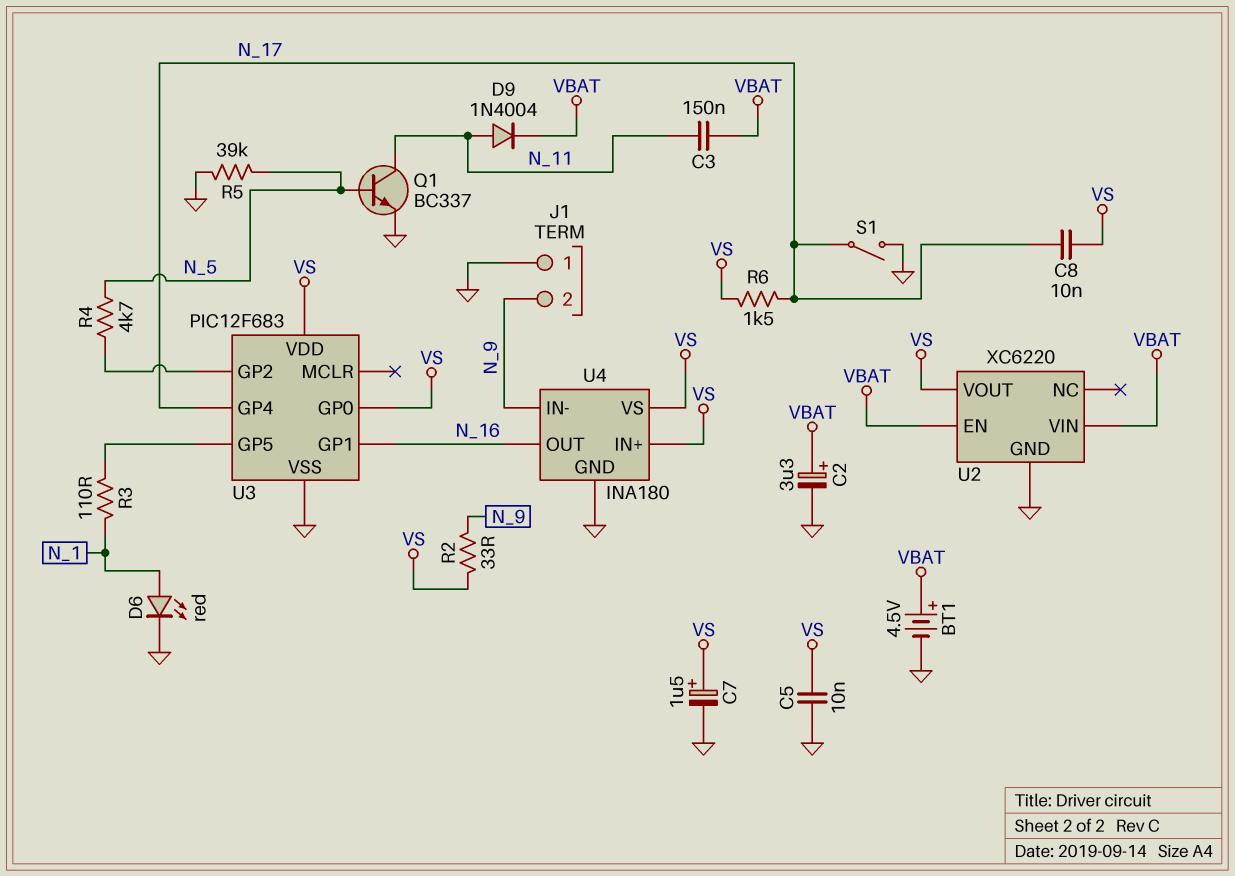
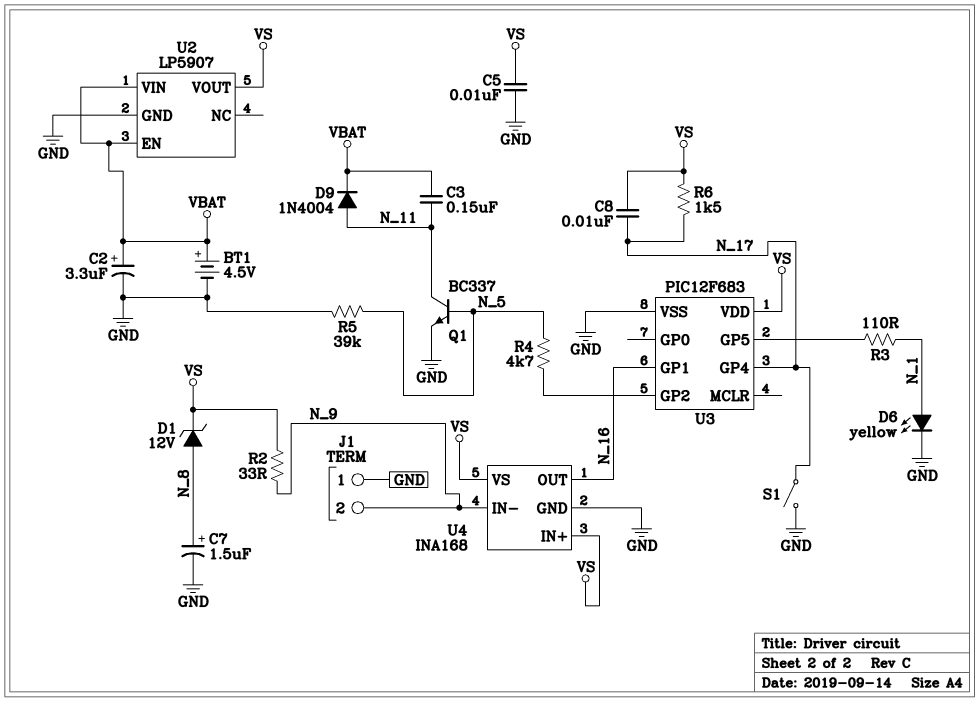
C7: 1.5uF (plus VS, minus GND) -> 1.5uF (plus N_8, minus GND)
D1: none -> zener 12V (A N_8, K VS)
D6: LED red (A N_1, K GND) -> LED yellow (A N_1, K GND)
U2: XC6220 -> LP5907
U3 pin GP0: VS -> none
U4: INA180 -> INA168

